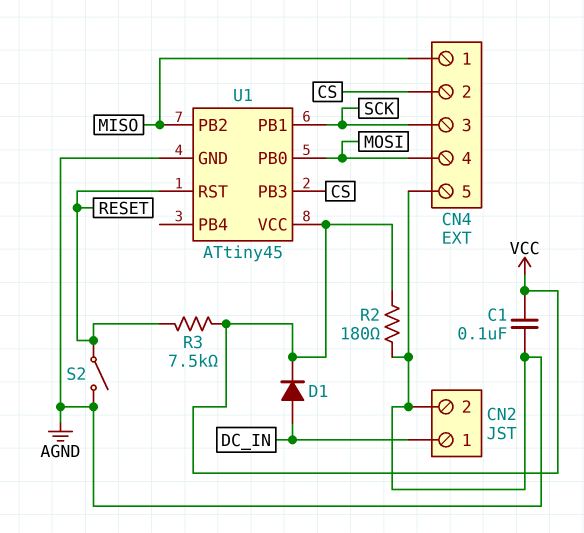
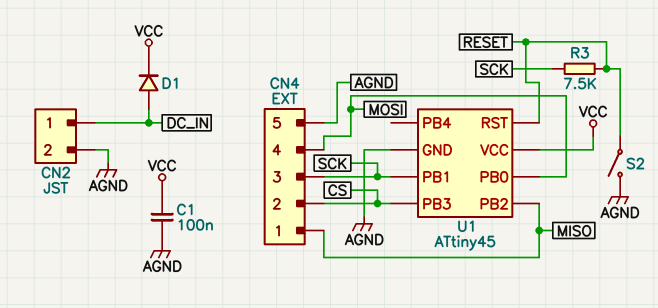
R2: 180 (AGND, VCC) -> none
R3: 7.5k (RESET, VCC) -> 7.5k (RESET, SCK)

